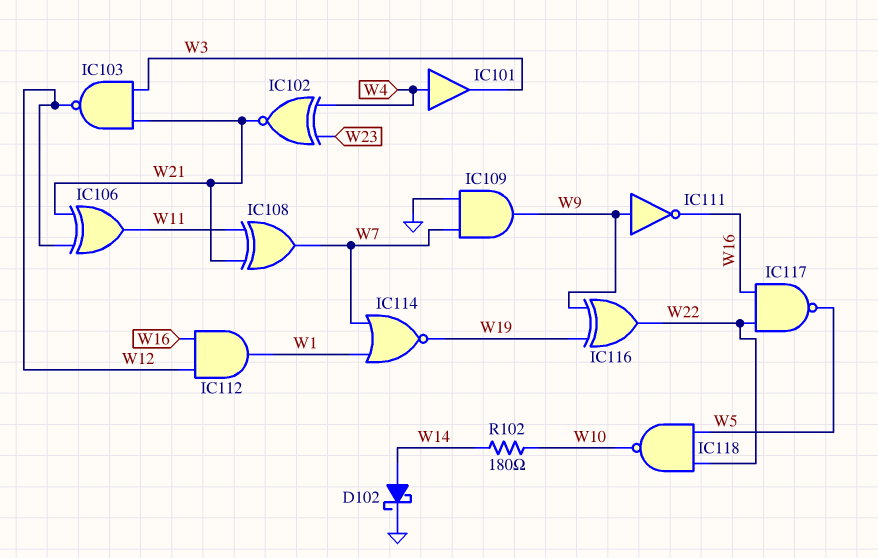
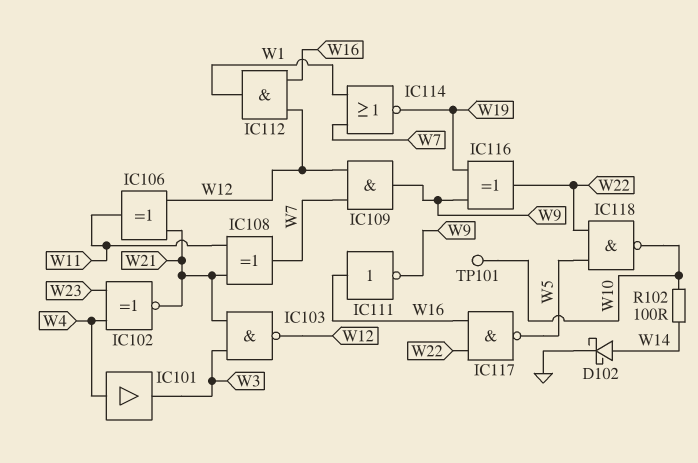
IC109: AND (in GND, in W7, out W9) -> AND (in W7, in W12, out W9)
IC111: NOT (in W9, out W16) -> NOT (in W16, out W9)
R102: 180 (W10, W14) -> 100 (W10, W14)
TP101: none -> test point (W10)

